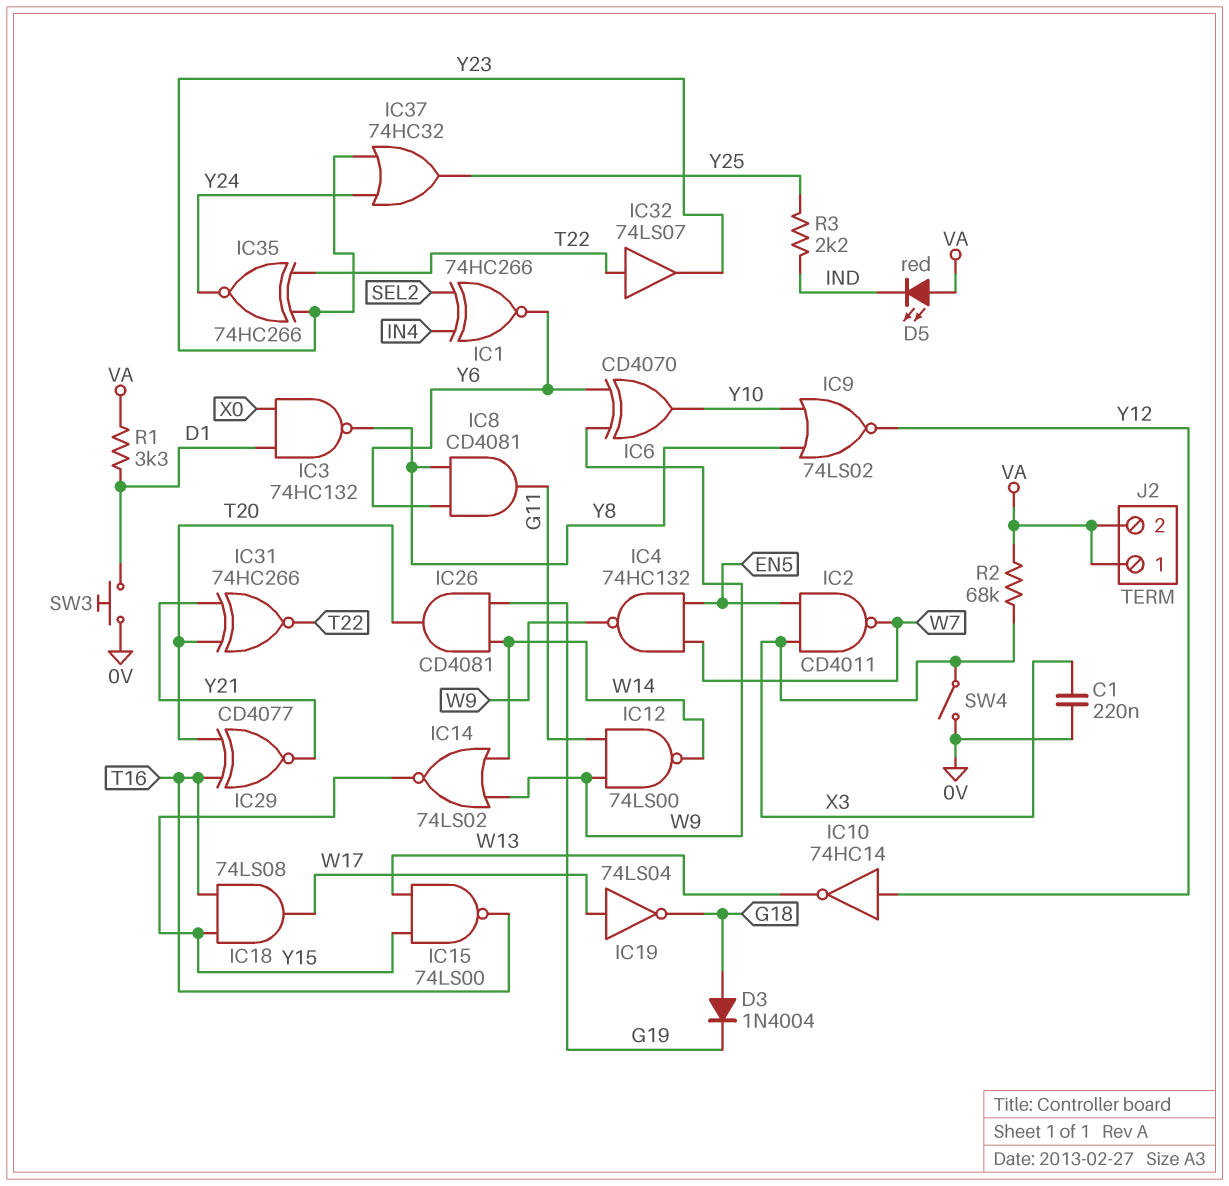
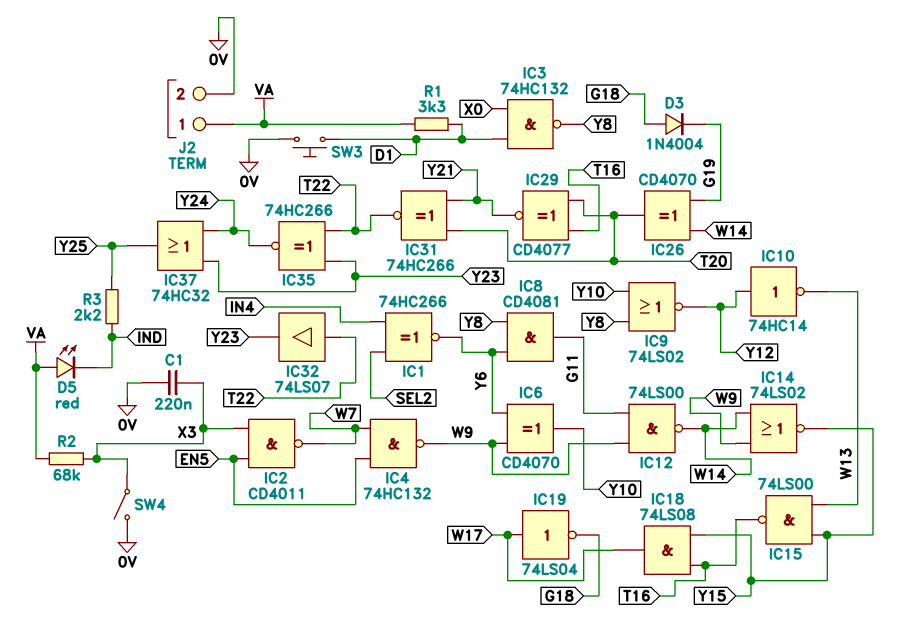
IC26: AND CD4081 (in G19, in W14, out T20) -> XOR CD4070 (in G19, in W14, out T20)
J2 pin 2: VA -> 0V

